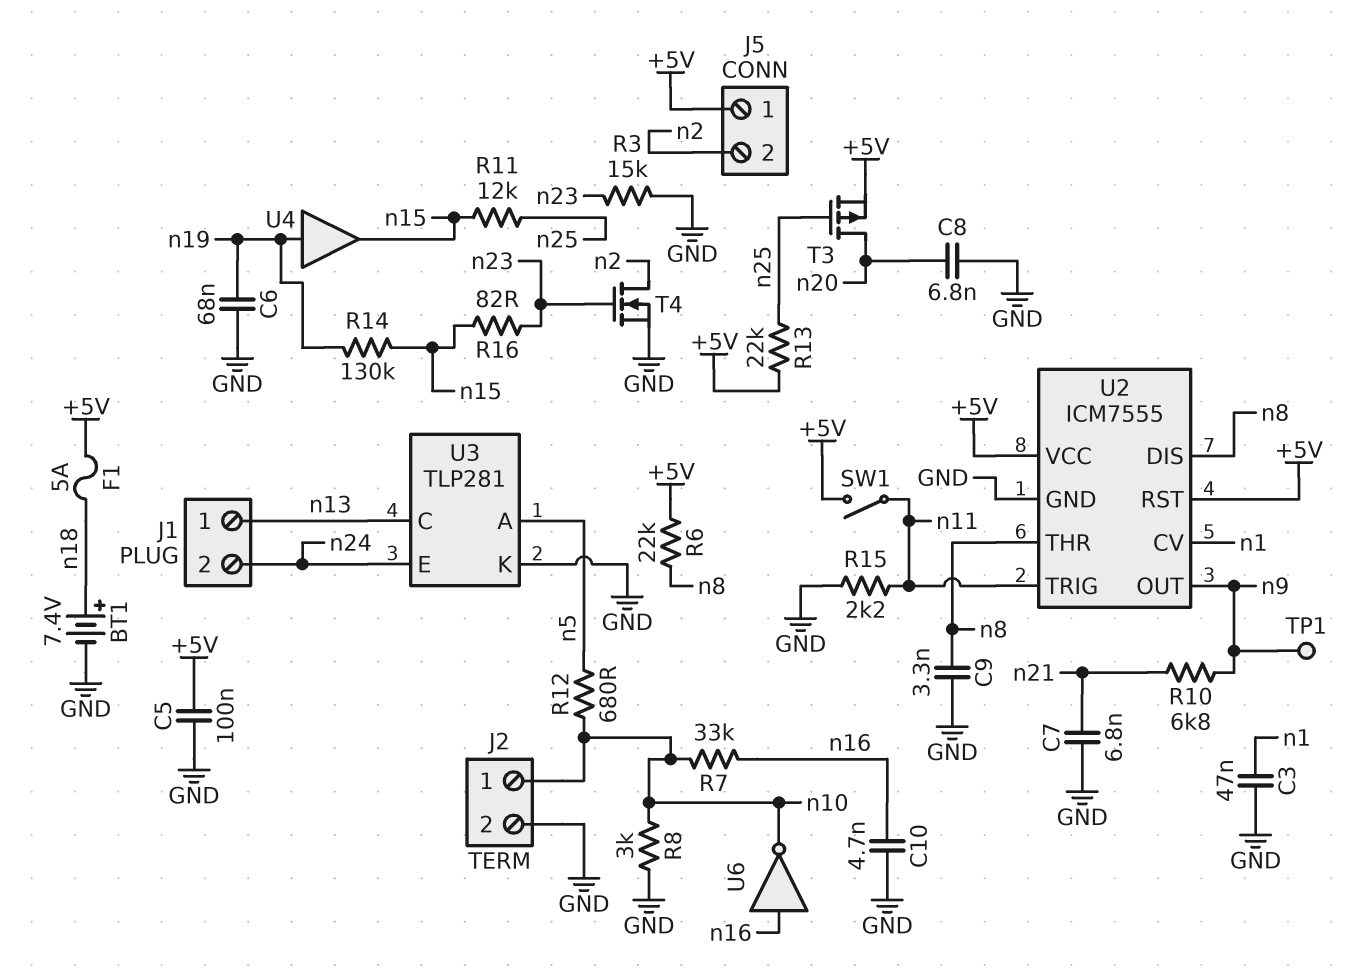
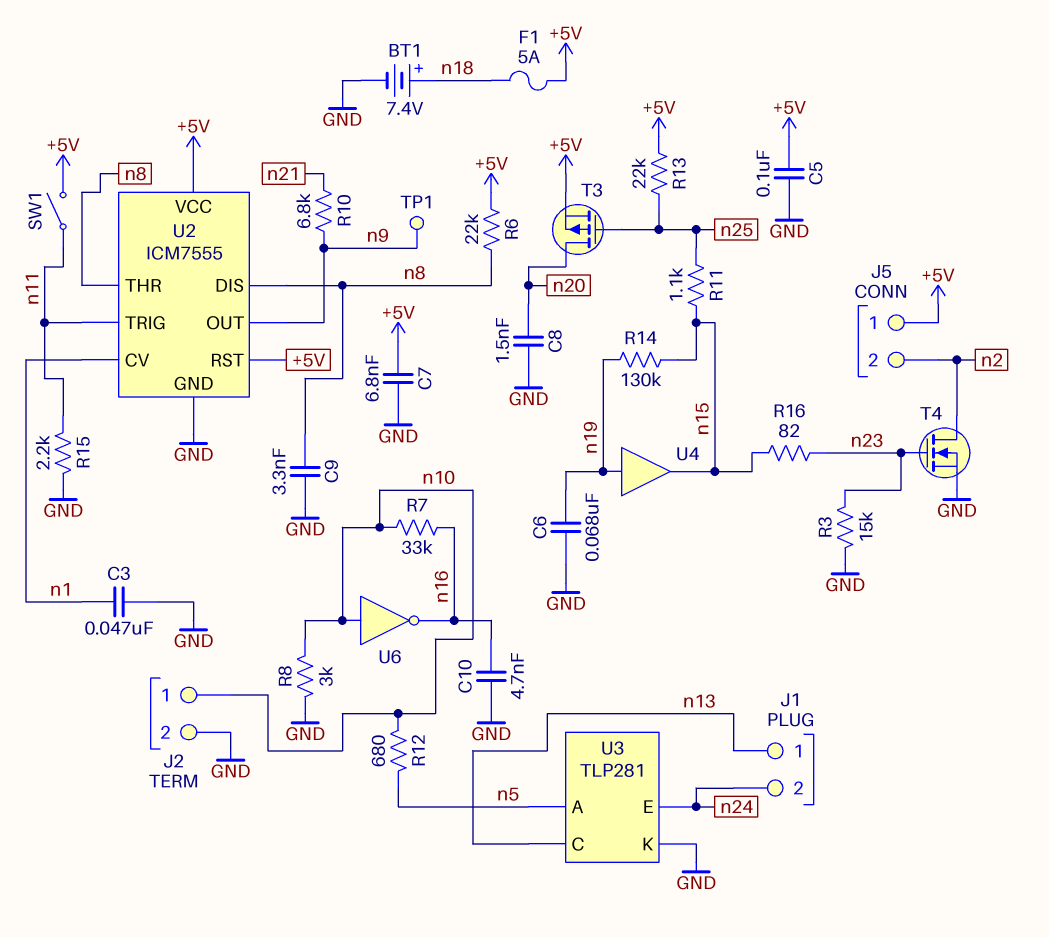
C7: 6.8nF (GND, n21) -> 6.8nF (+5V, GND)
C8: 6.8nF (GND, n20) -> 1.5nF (GND, n20)
R11: 12k (n15, n25) -> 1.1k (n15, n25)
U6: NOT (in n16, out n10) -> NOT (in n10, out n16)

